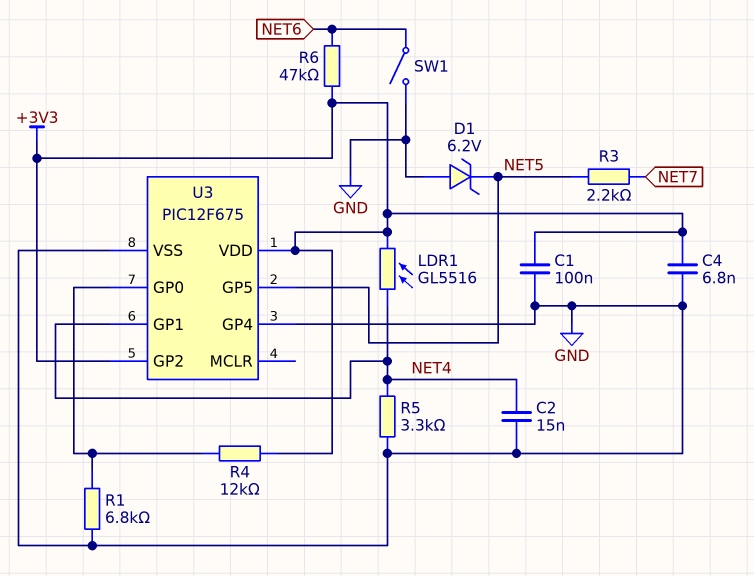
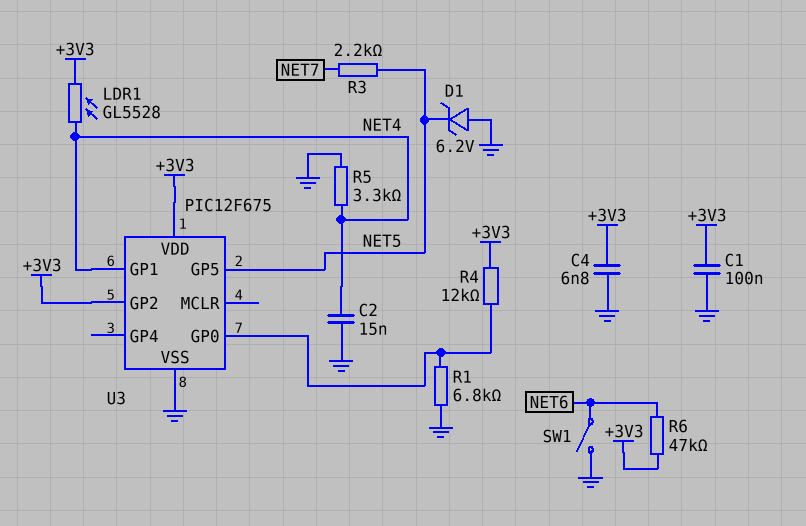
LDR1: GL5516 (+3V3, NET4) -> GL5528 (+3V3, NET4)
U3 pin GP4: GND -> none

